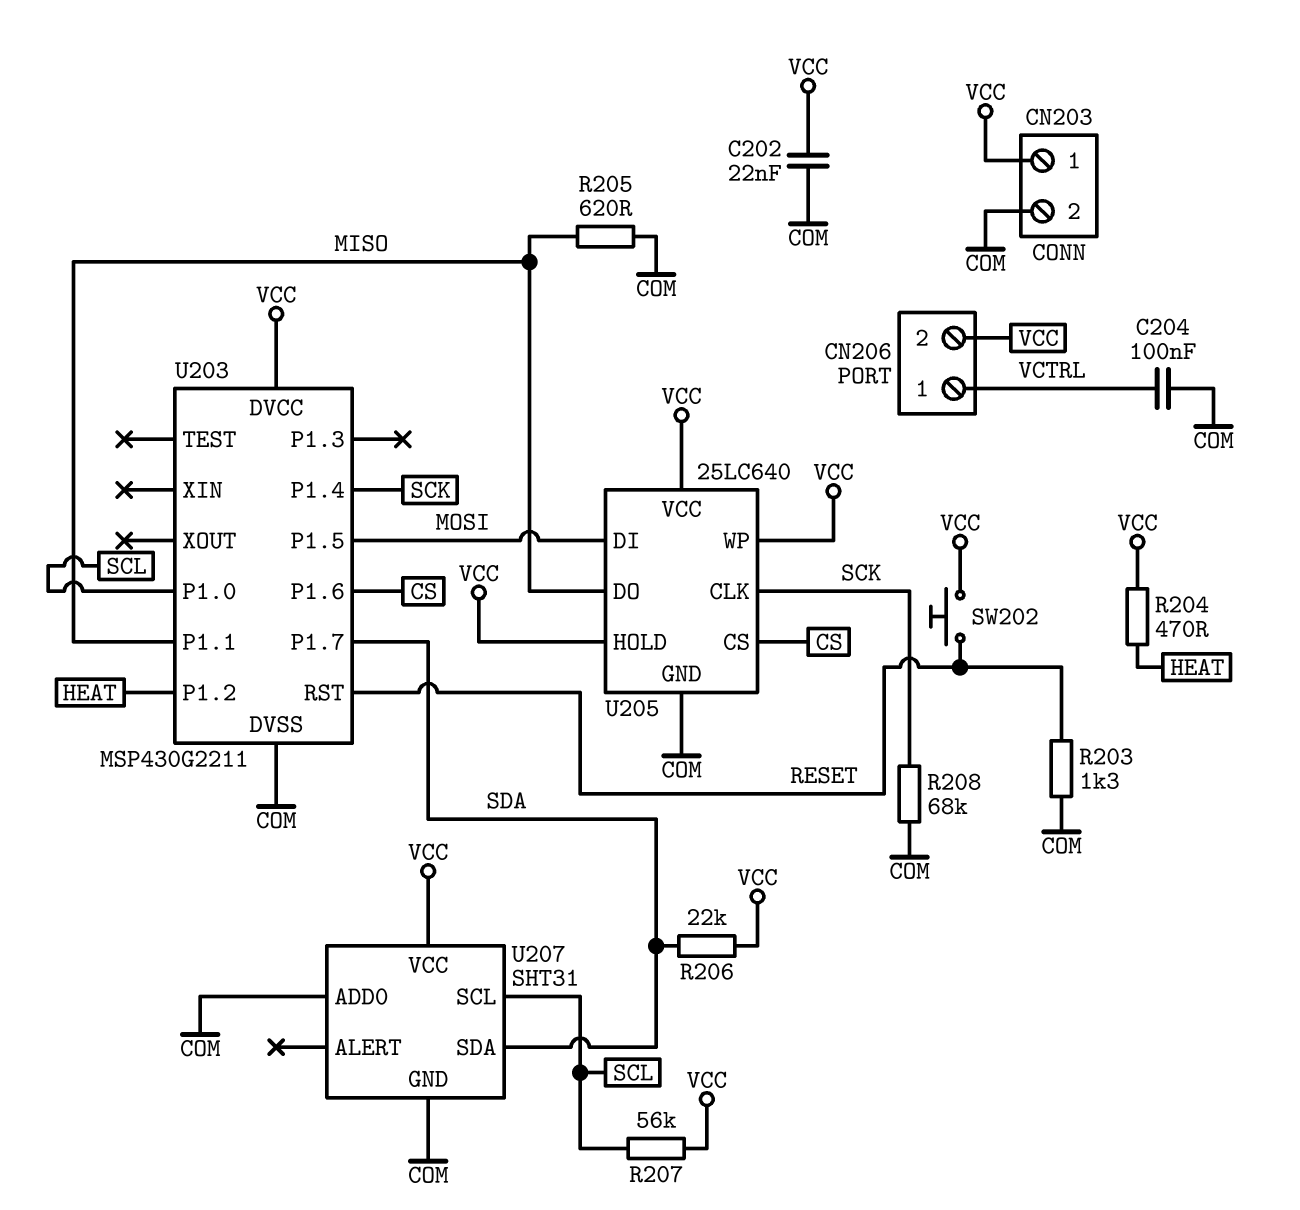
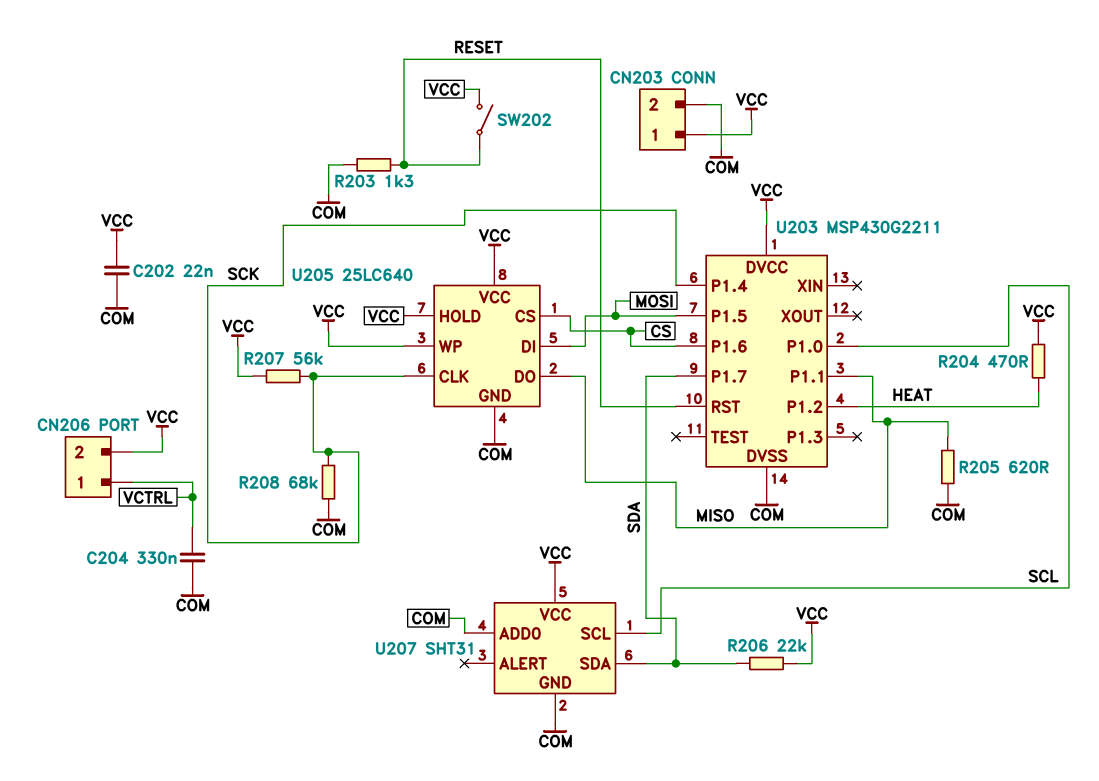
C204: 100nF (COM, VCTRL) -> 330nF (COM, VCTRL)
R207: 56k (SCL, VCC) -> 56k (SCK, VCC)
SW202: button (RESET, VCC) -> switch (RESET, VCC)

